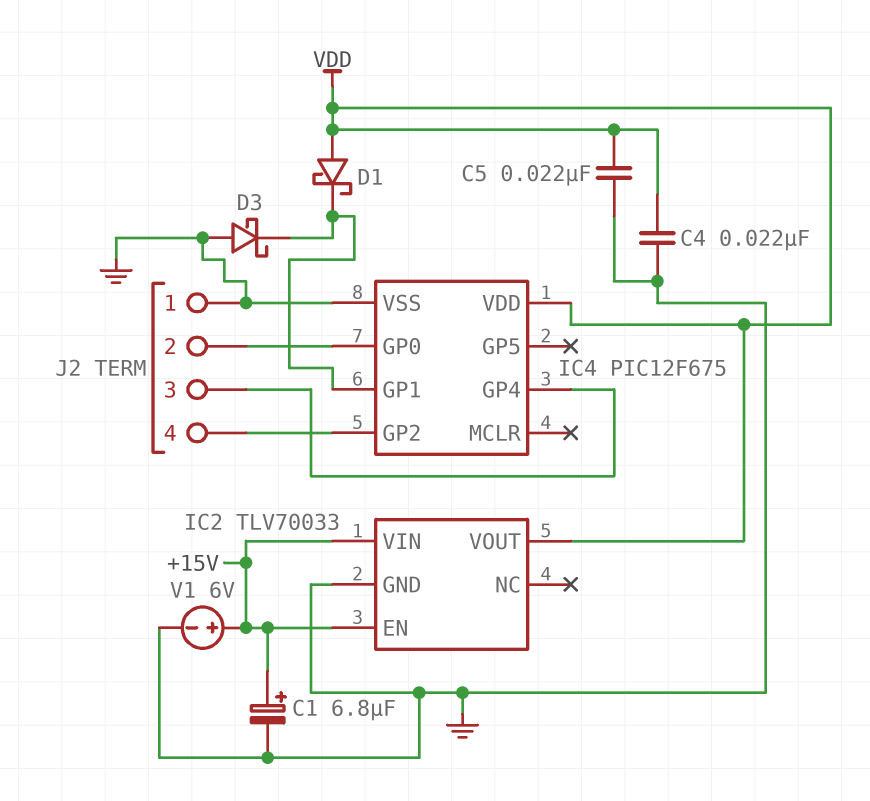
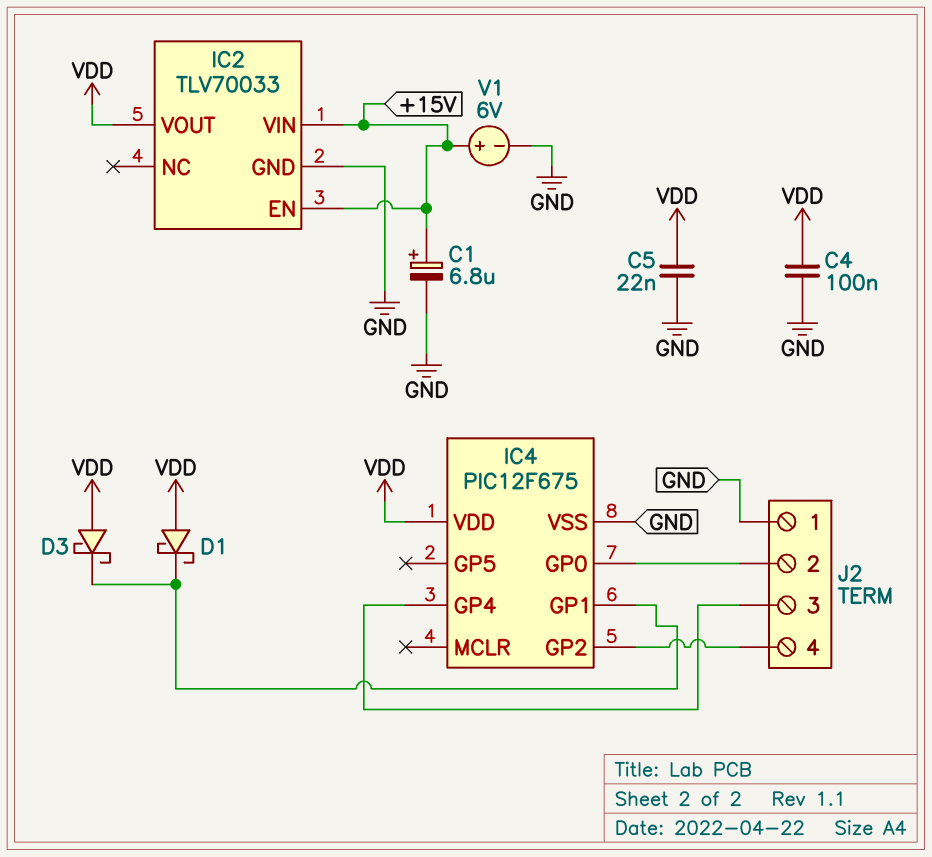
C4: 22nF (GND, VDD) -> 100nF (GND, VDD)
D3: schottky (A GND, K IC4/GP1) -> schottky (A VDD, K IC4/GP1)

